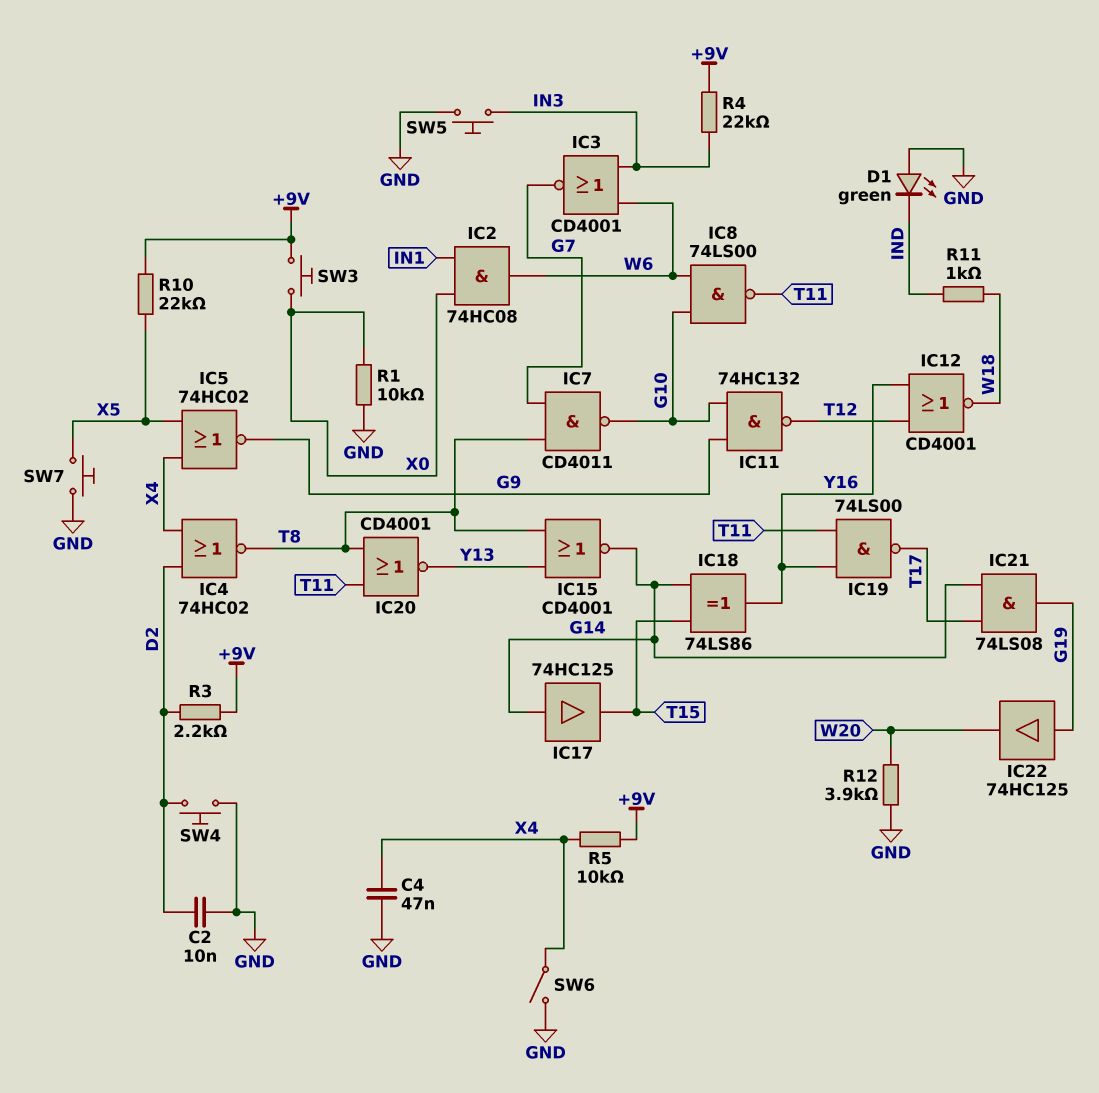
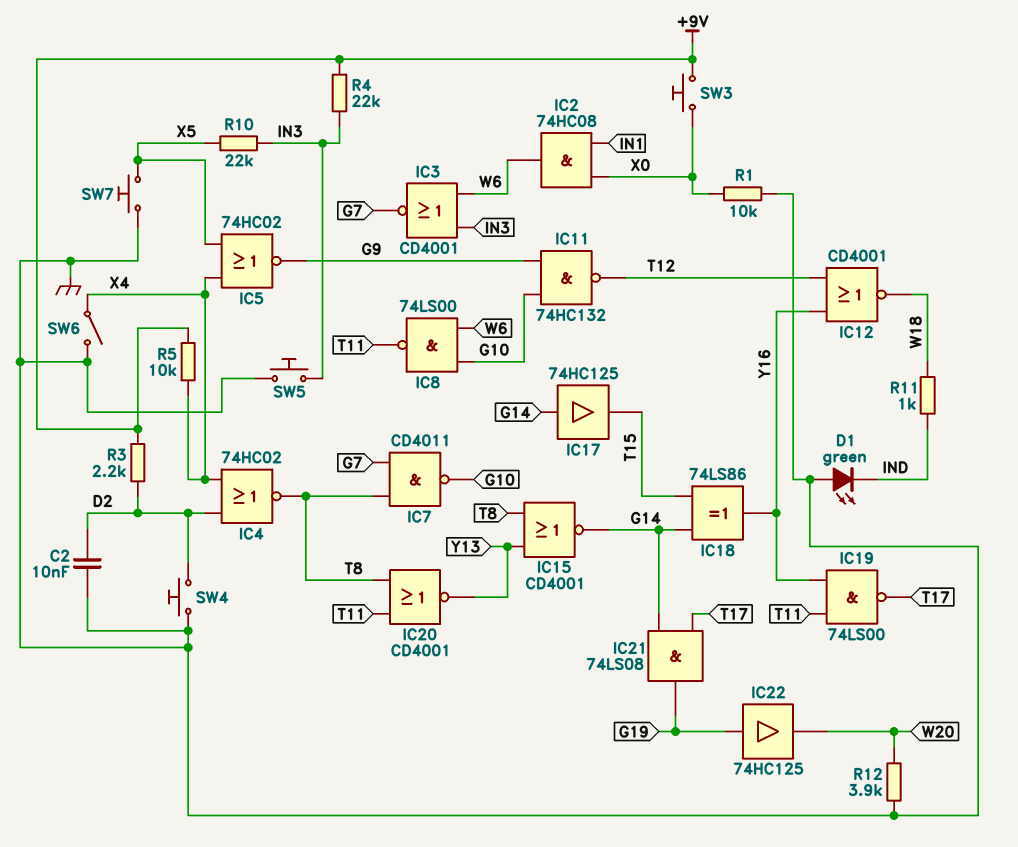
C4: 47nF (GND, X4) -> none
R10: 22k (+9V, X5) -> 22k (IN3, X5)

